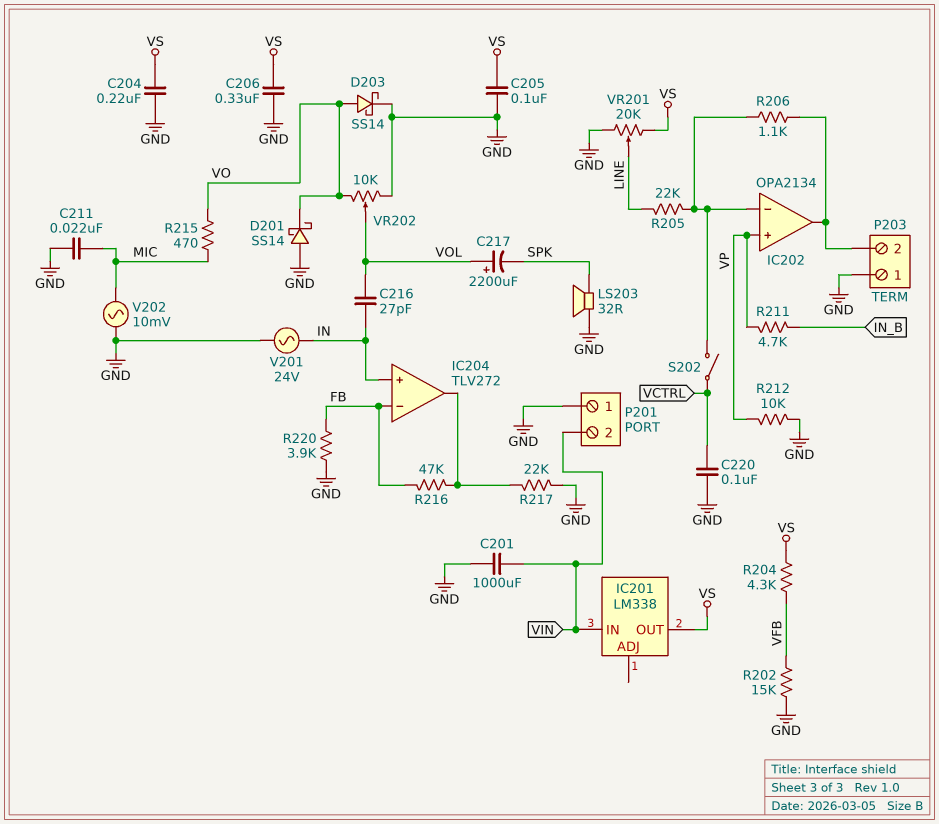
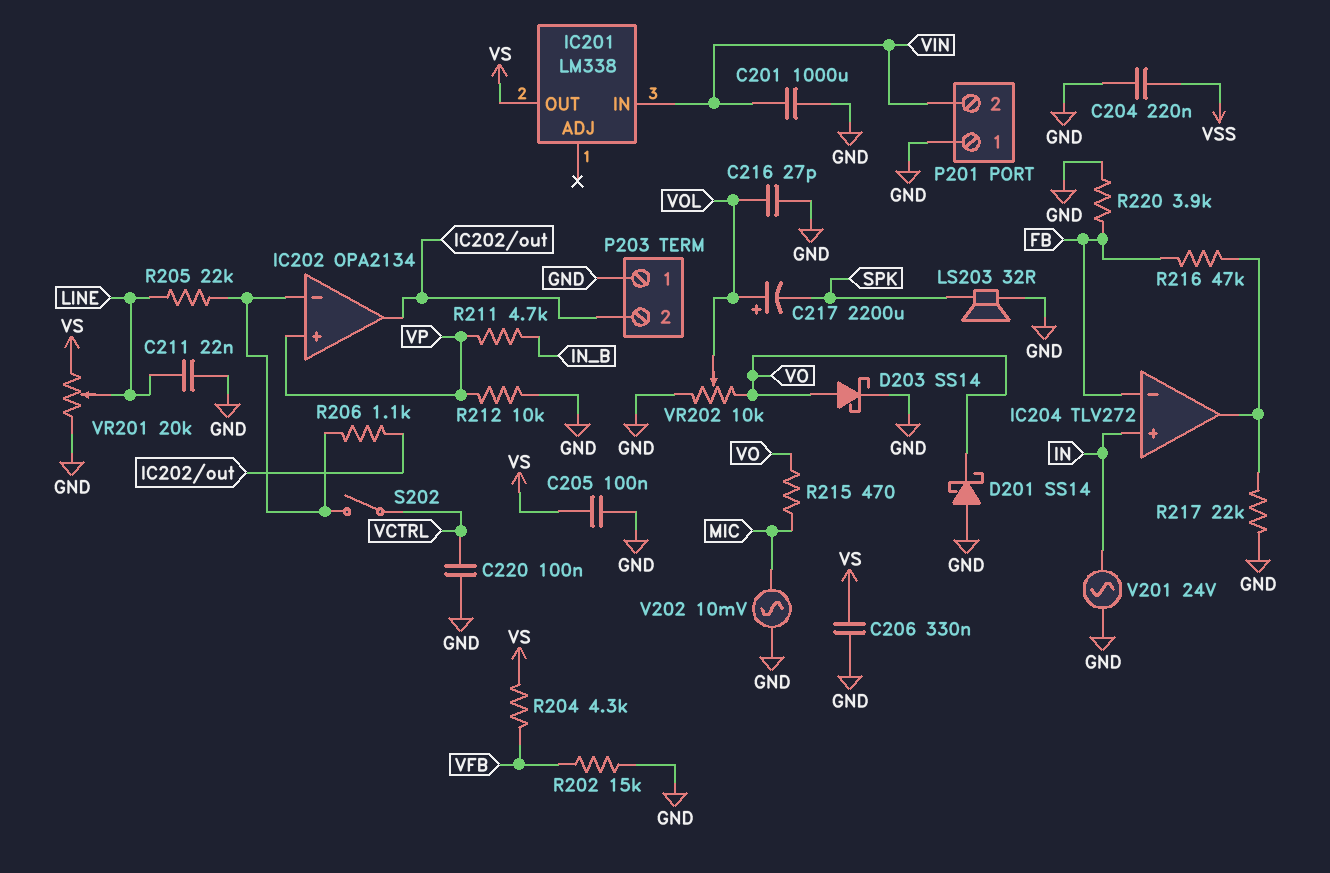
C204: 220nF (GND, VS) -> 220nF (GND, VSS)
C211: 22nF (GND, MIC) -> 22nF (GND, LINE)
C216: 27pF (IN, VOL) -> 27pF (GND, VOL)

